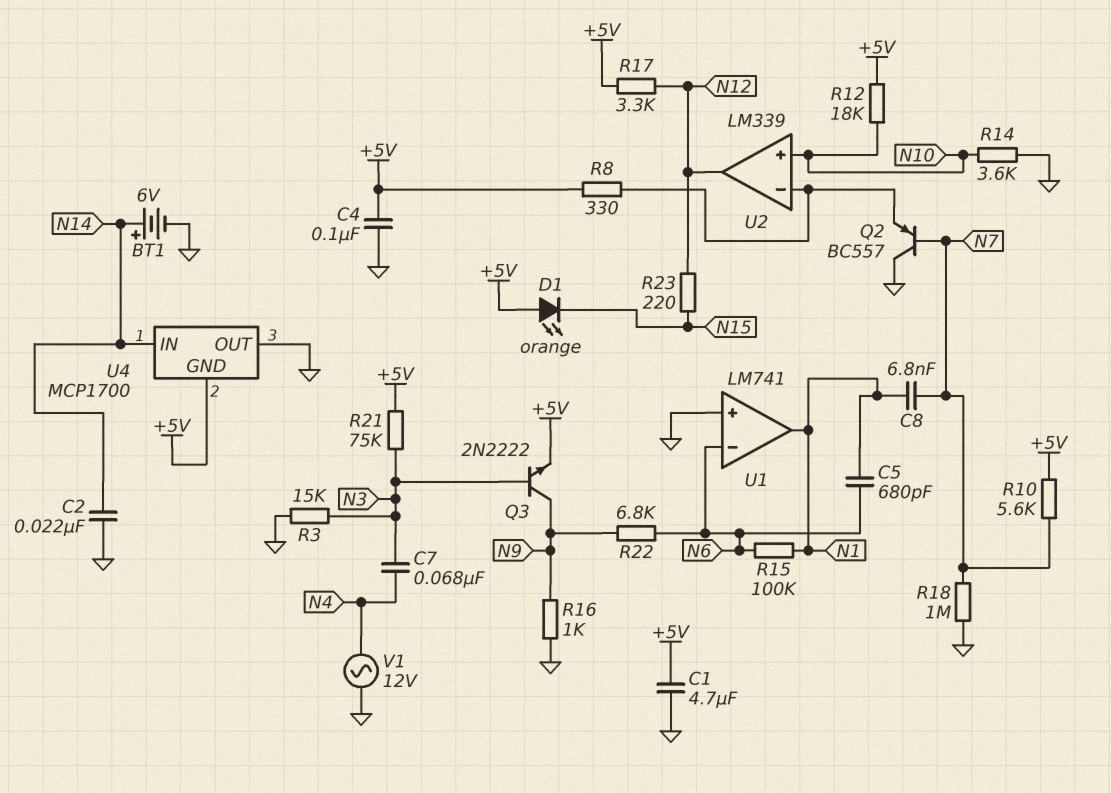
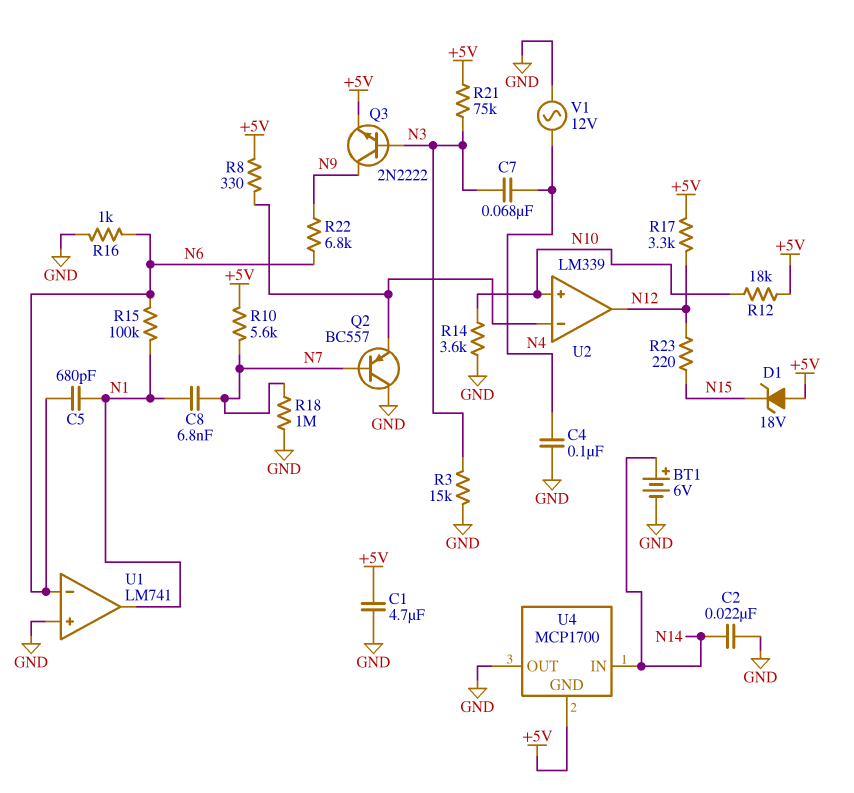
C4: 100nF (+5V, GND) -> 100nF (GND, N4)
D1: LED orange (A +5V, K N15) -> zener 18V (A +5V, K N15)
R16: 1k (GND, N9) -> 1k (GND, N6)

